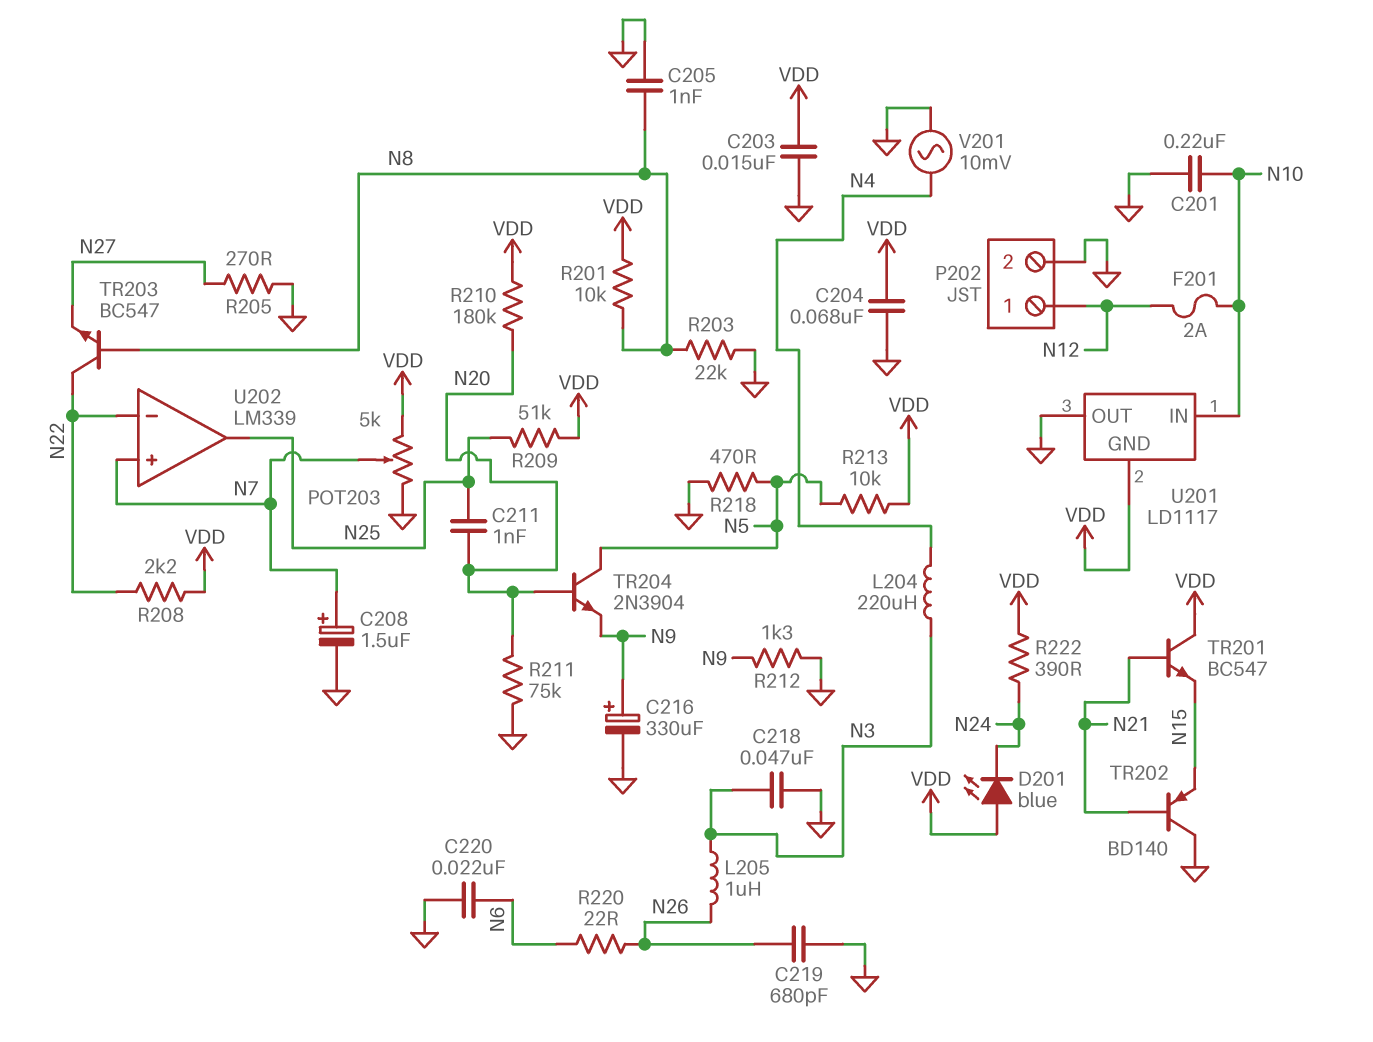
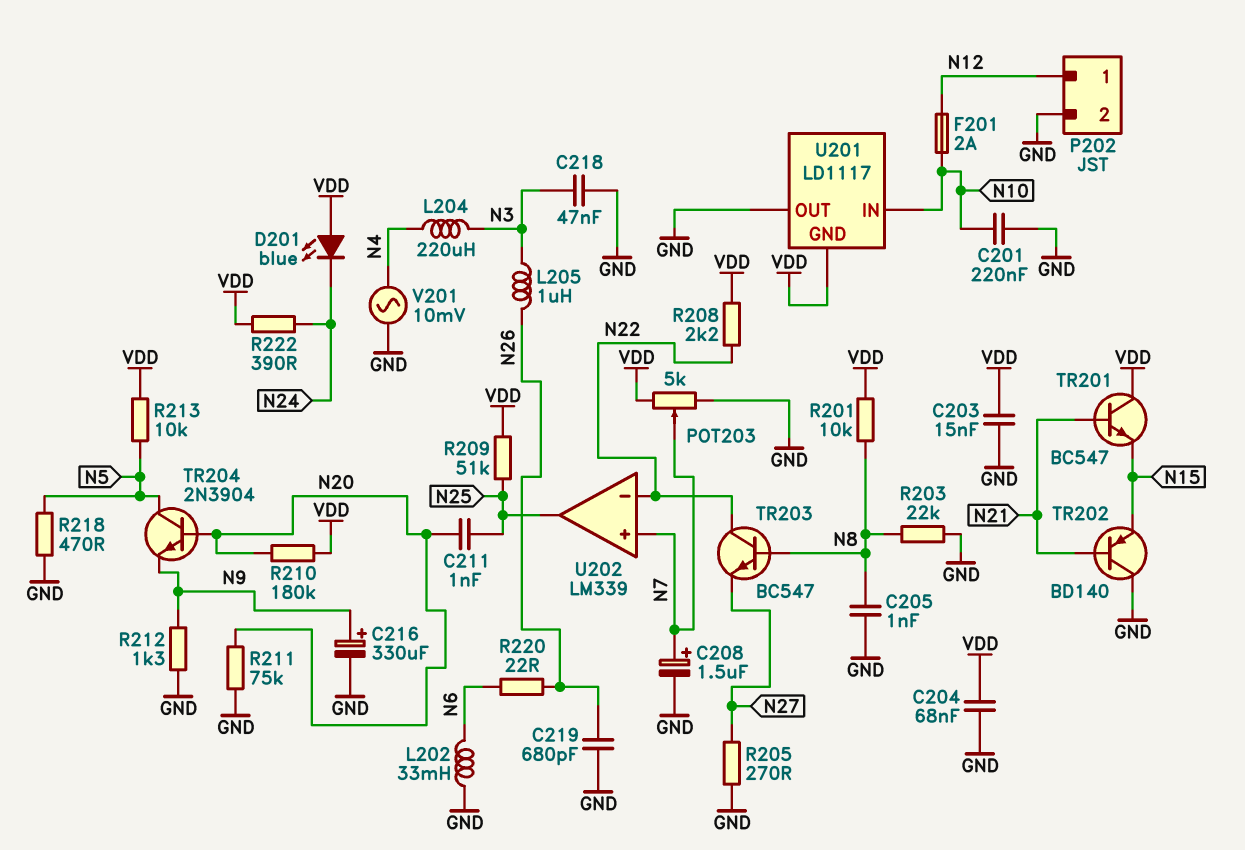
C220: 22nF (GND, N6) -> none
L202: none -> 33mH (GND, N6)

